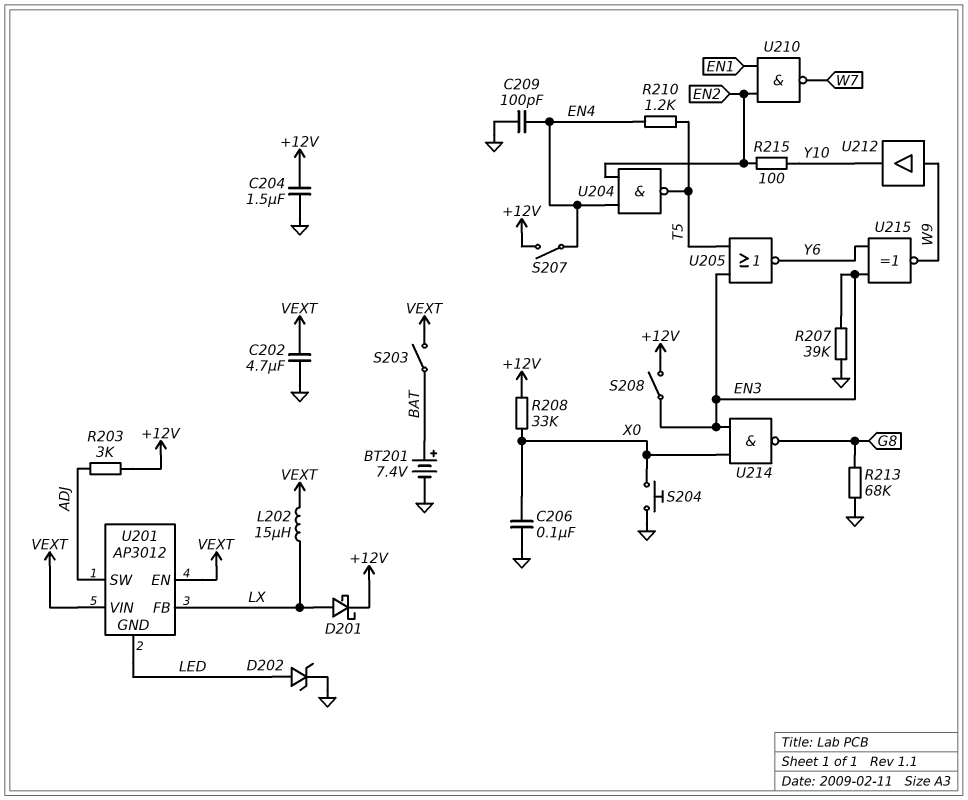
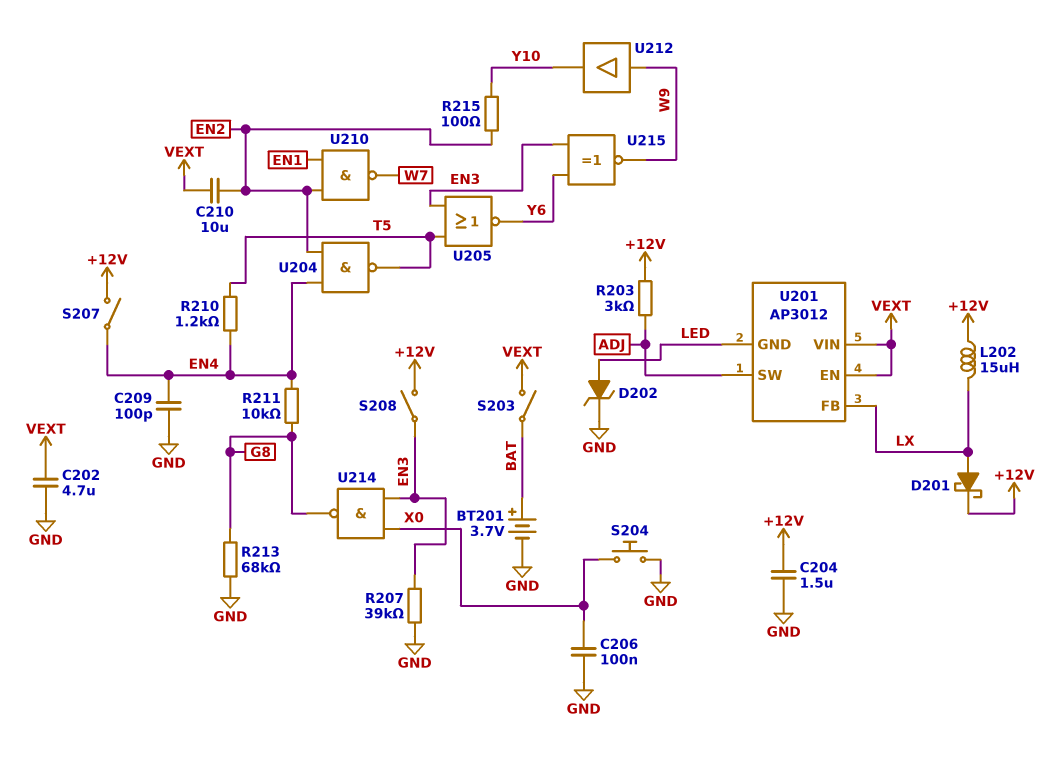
BT201: 7.4V (plus BAT, minus GND) -> 3.7V (plus BAT, minus GND)
C210: none -> 10uF (EN2, VEXT)
L202: 15uH (LX, VEXT) -> 15uH (+12V, LX)
R208: 33k (+12V, X0) -> none
R211: none -> 10k (EN4, G8)

